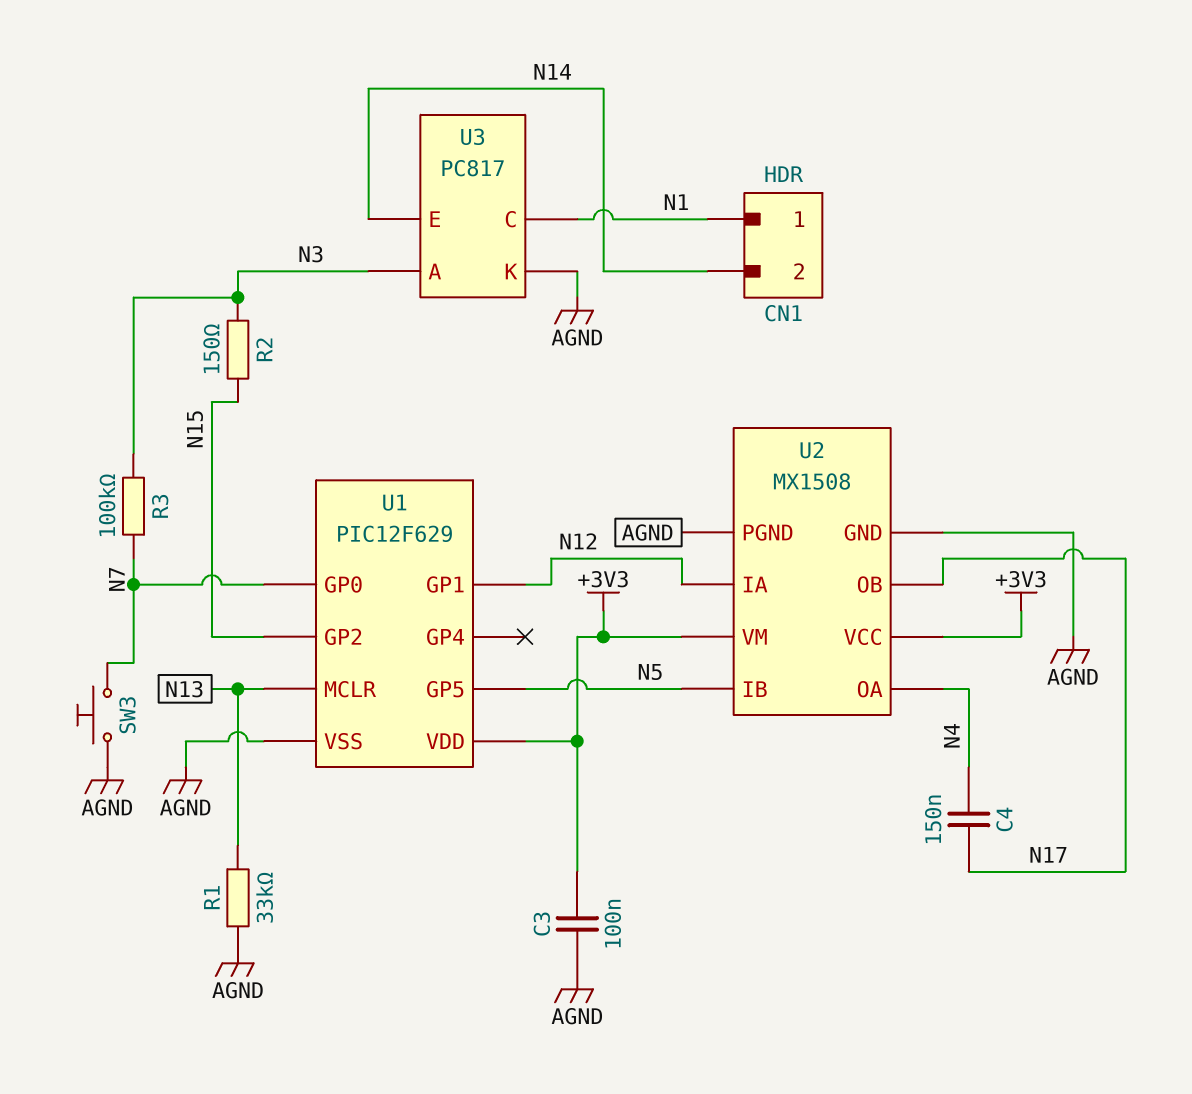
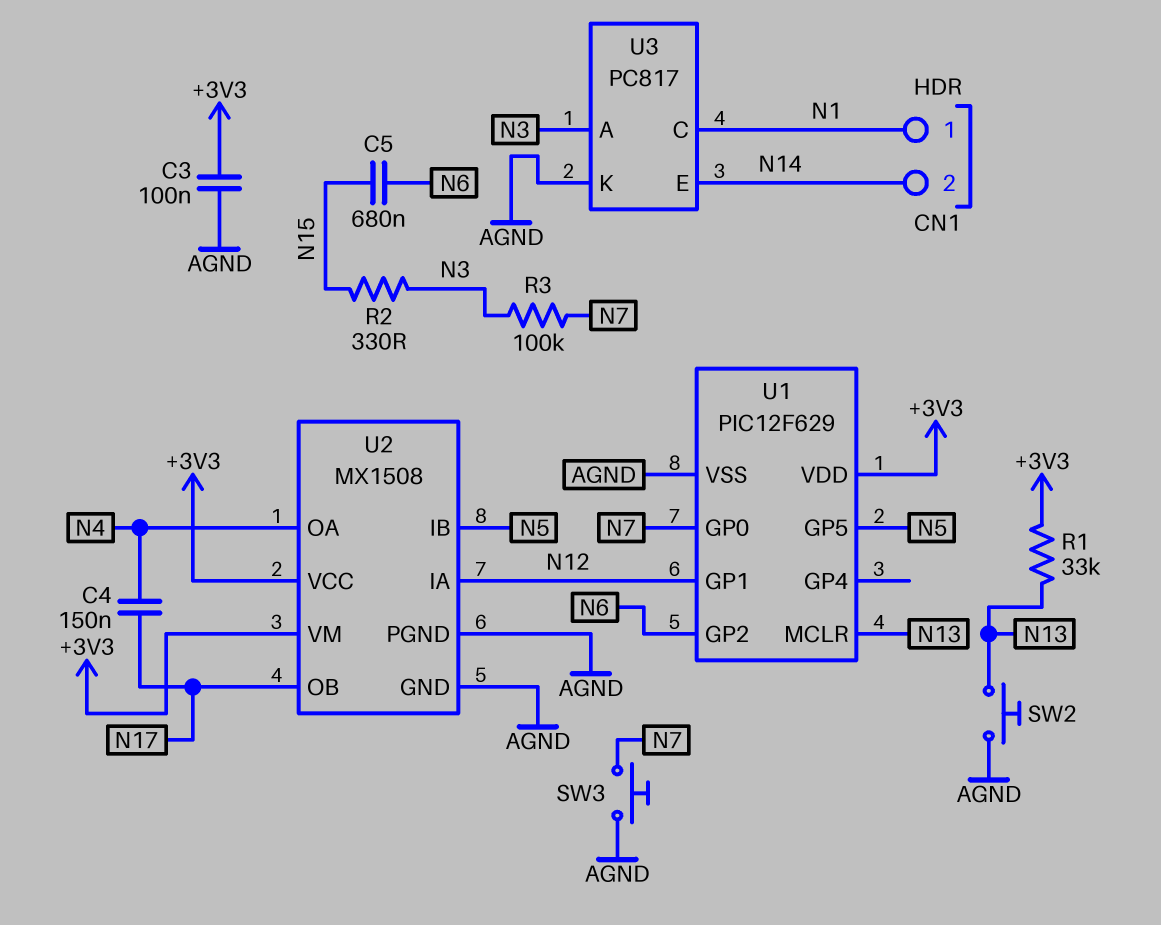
C5: none -> 680nF (N6, N15)
R1: 33k (AGND, N13) -> 33k (+3V3, N13)
R2: 150 (N3, N15) -> 330 (N3, N15)
SW2: none -> button (AGND, N13)
U1 pin GP2: N15 -> N6

